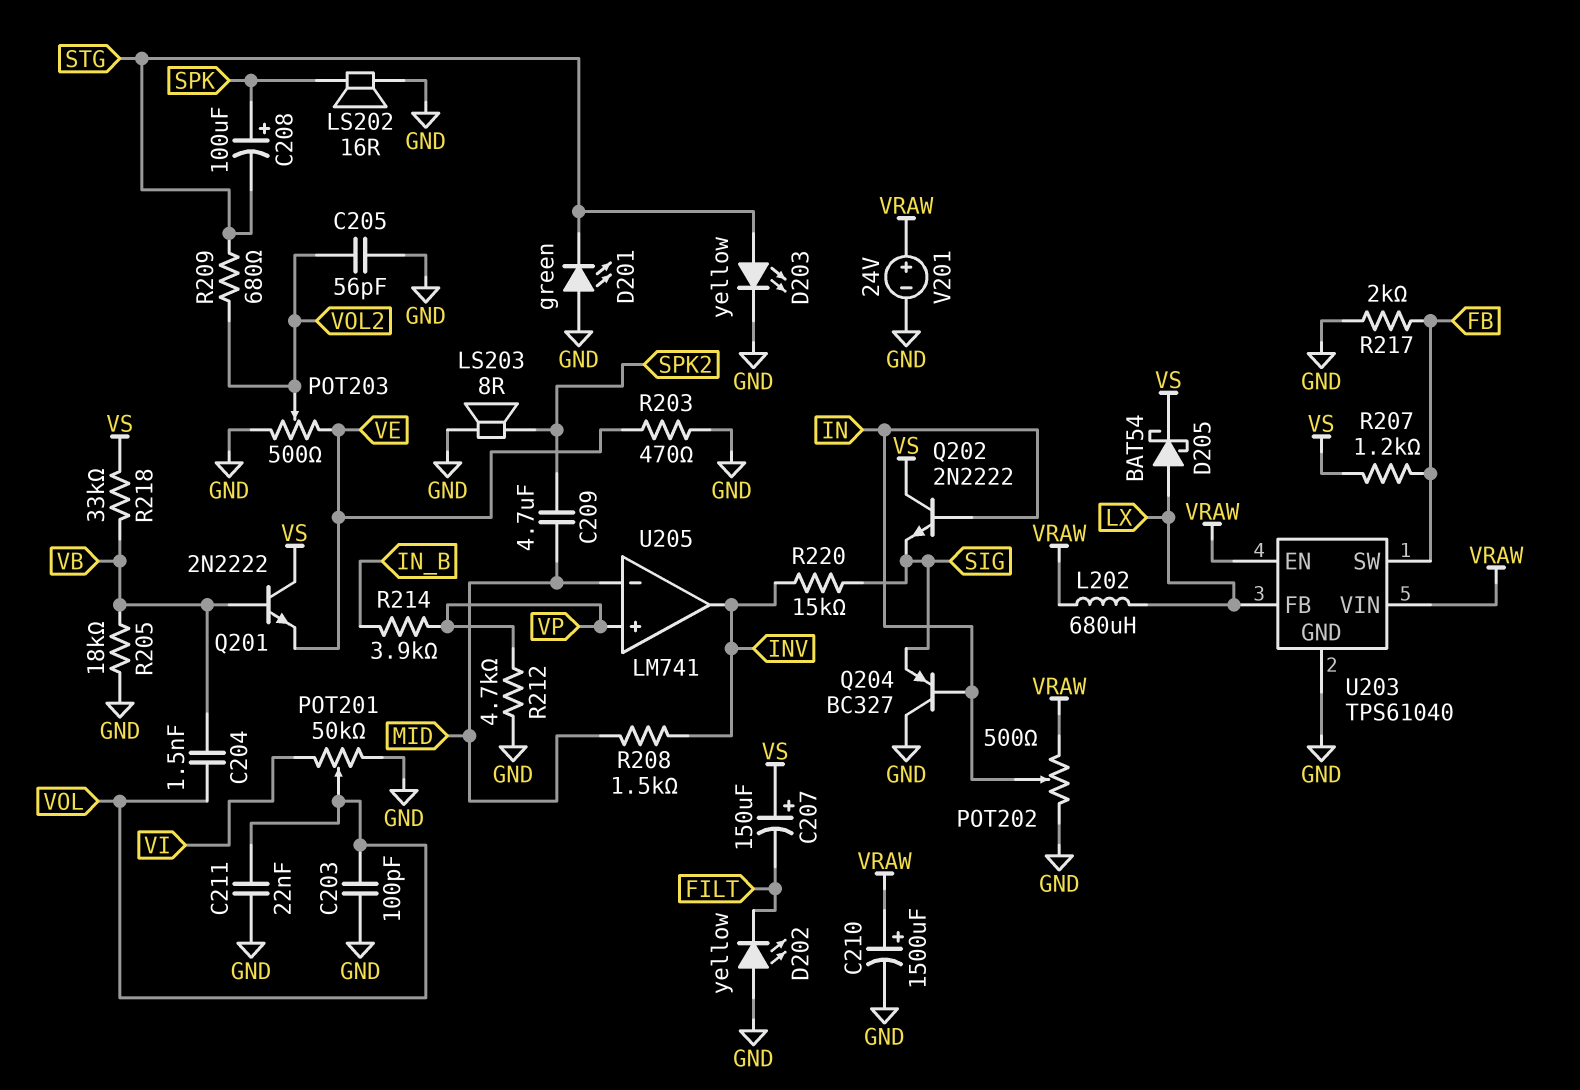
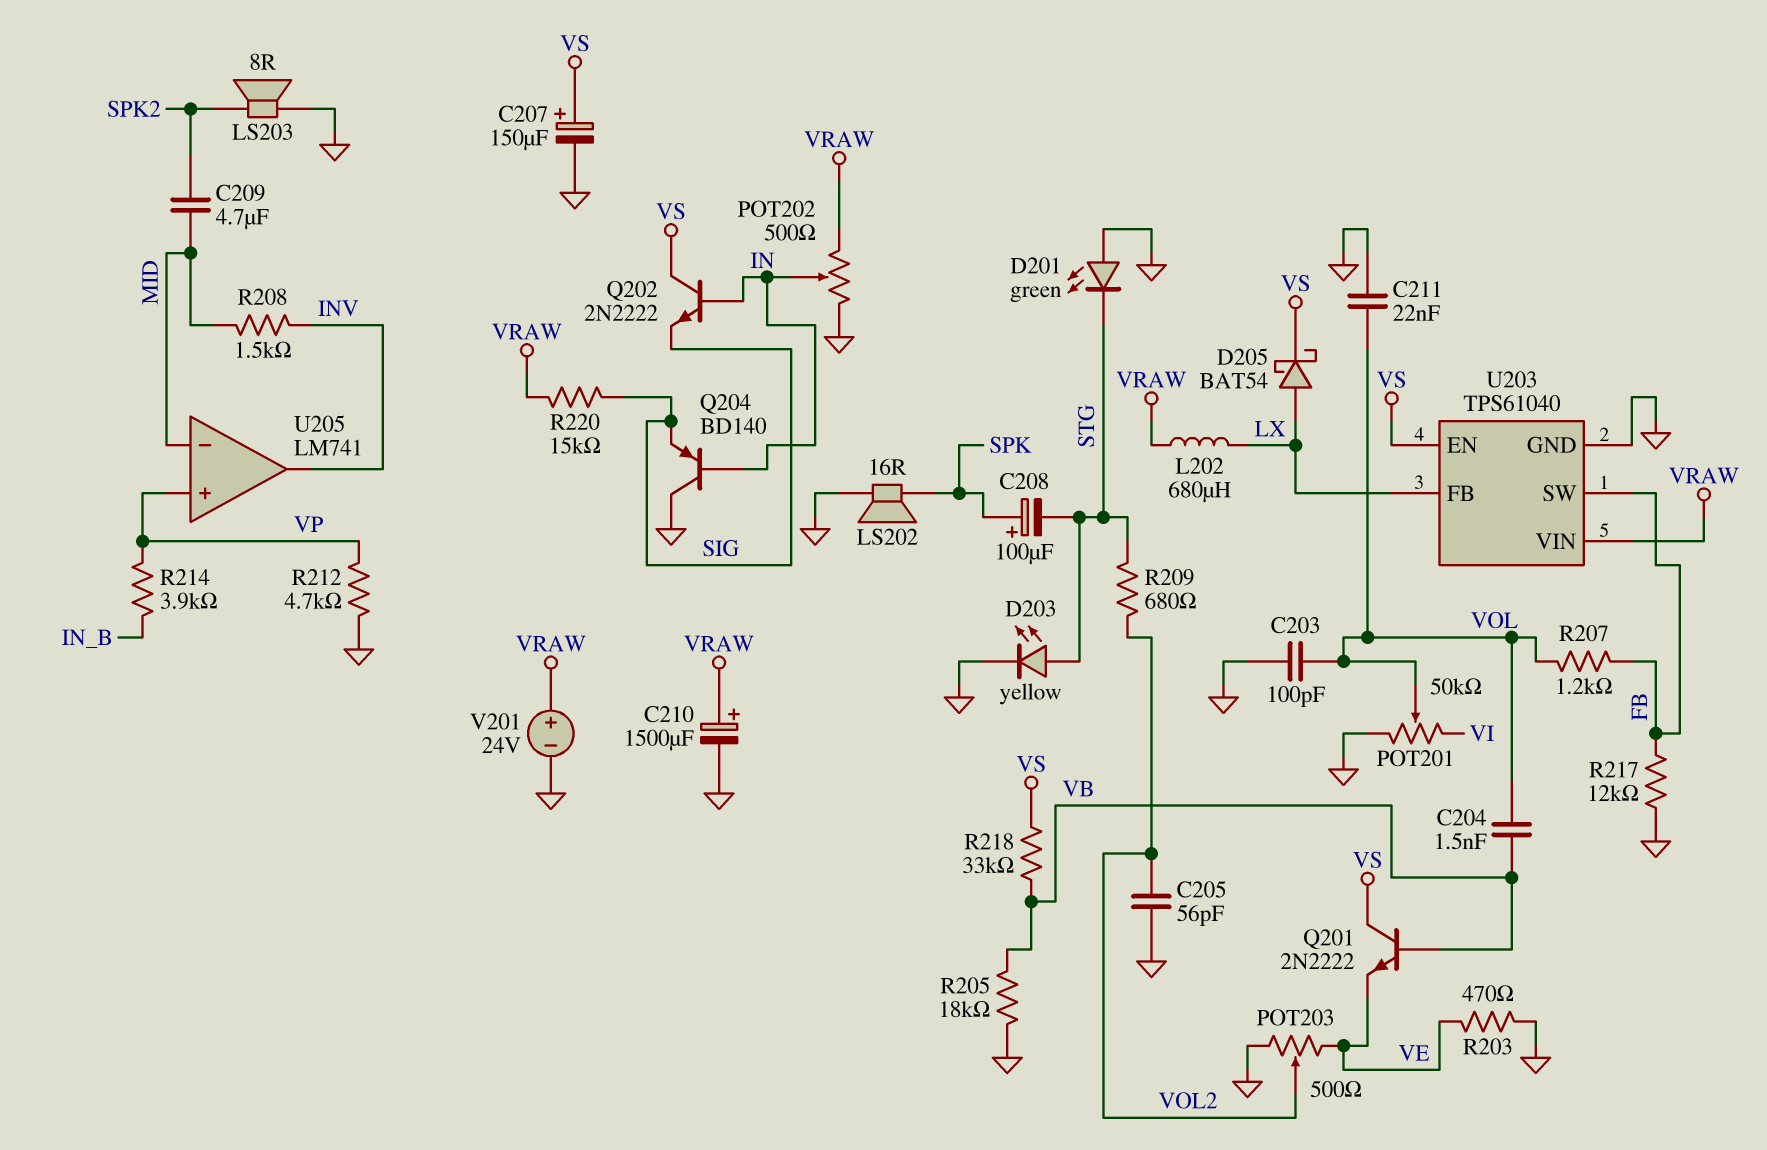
C207: 150uF (plus VS, minus FILT) -> 150uF (plus VS, minus GND)
D202: LED yellow (A GND, K FILT) -> none
Q204: PNP BC327 (B IN, C GND, E SIG) -> PNP BD140 (B IN, C GND, E SIG)
R207: 1.2k (FB, VS) -> 1.2k (FB, VOL)
R217: 2k (FB, GND) -> 12k (FB, GND)
R220: 15k (INV, SIG) -> 15k (SIG, VRAW)
U203 pin EN: VRAW -> VS

